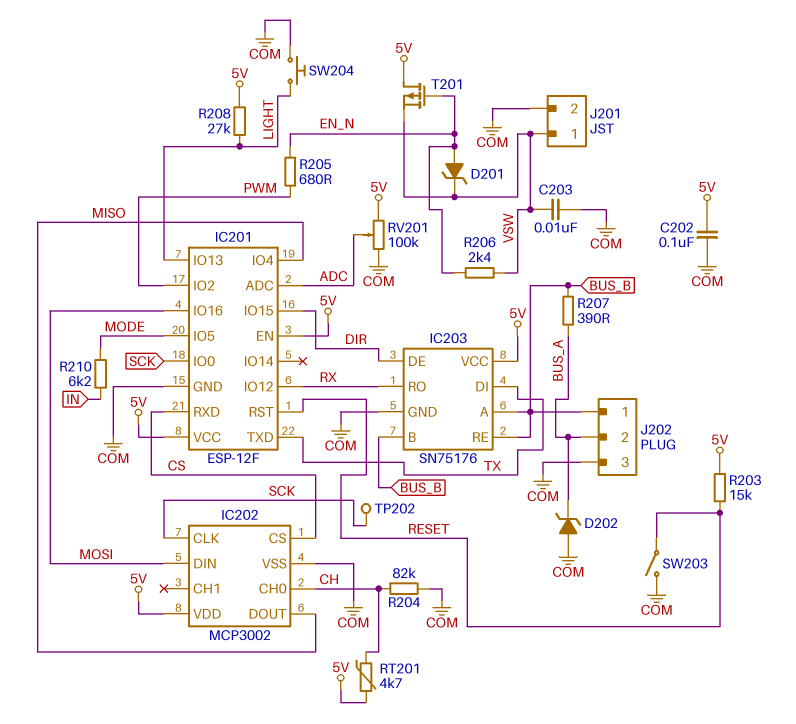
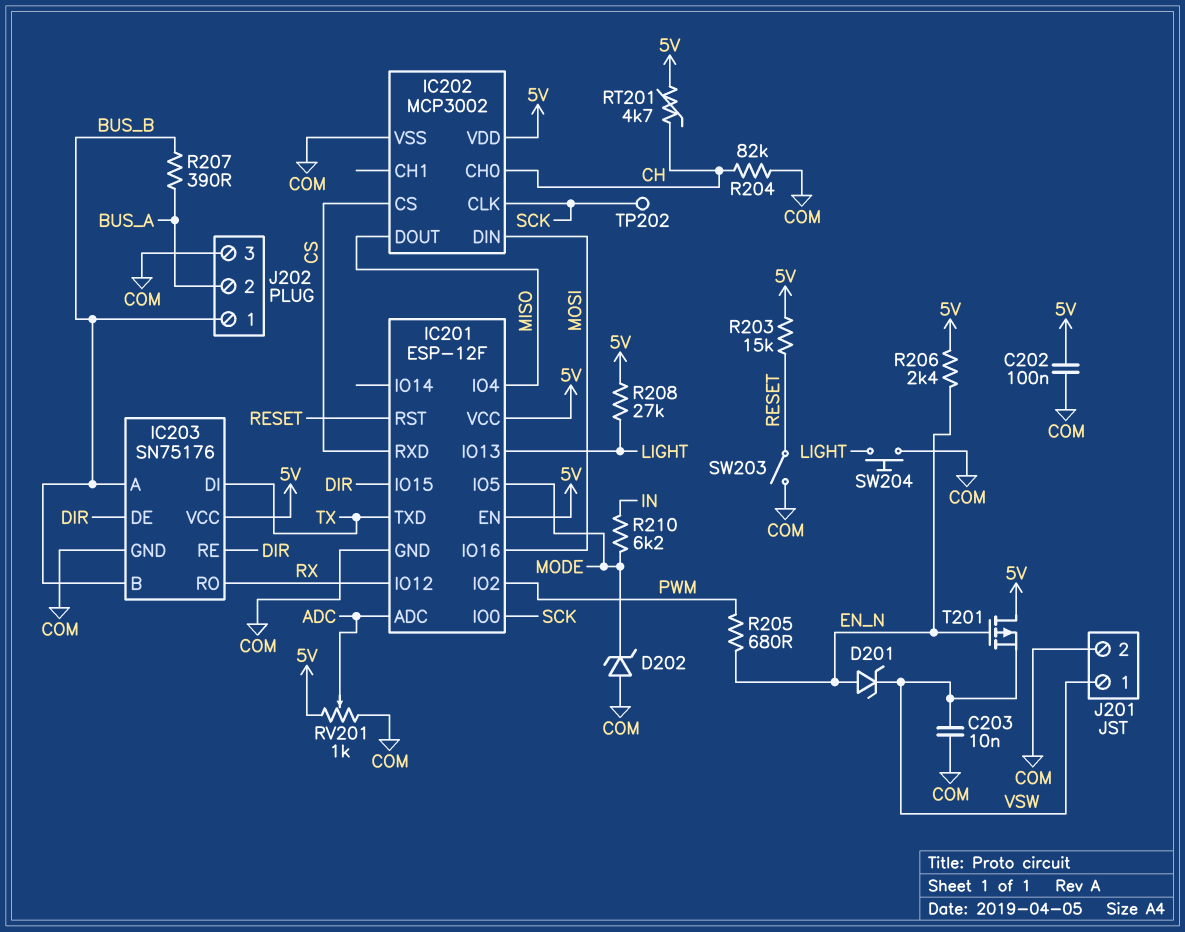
D202: zener (A COM, K BUS_A) -> zener (A COM, K MODE)
IC203 pin RE: BUS_B -> DIR
R206: 2.4k (EN_N, VSW) -> 2.4k (5V, EN_N)
RV201: 100k (5V, COM, wiper ADC) -> 1k (5V, COM, wiper ADC)

